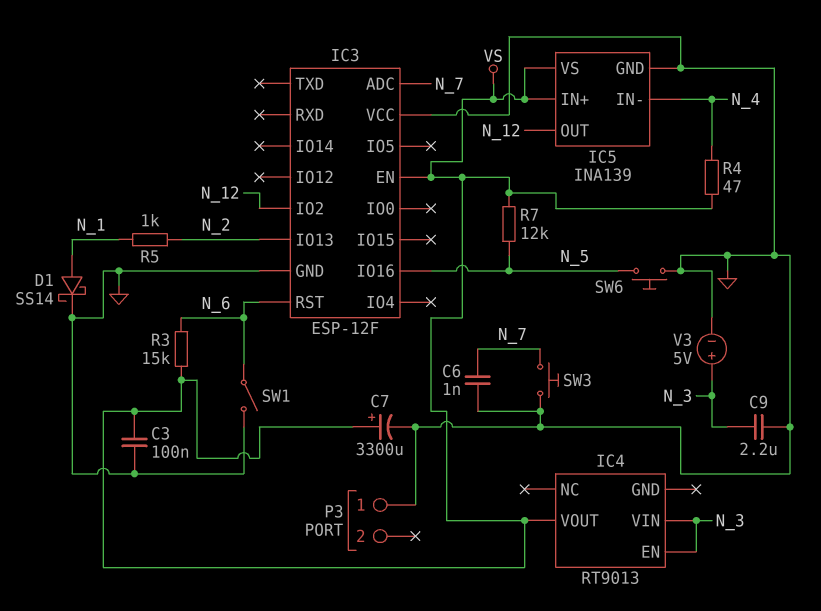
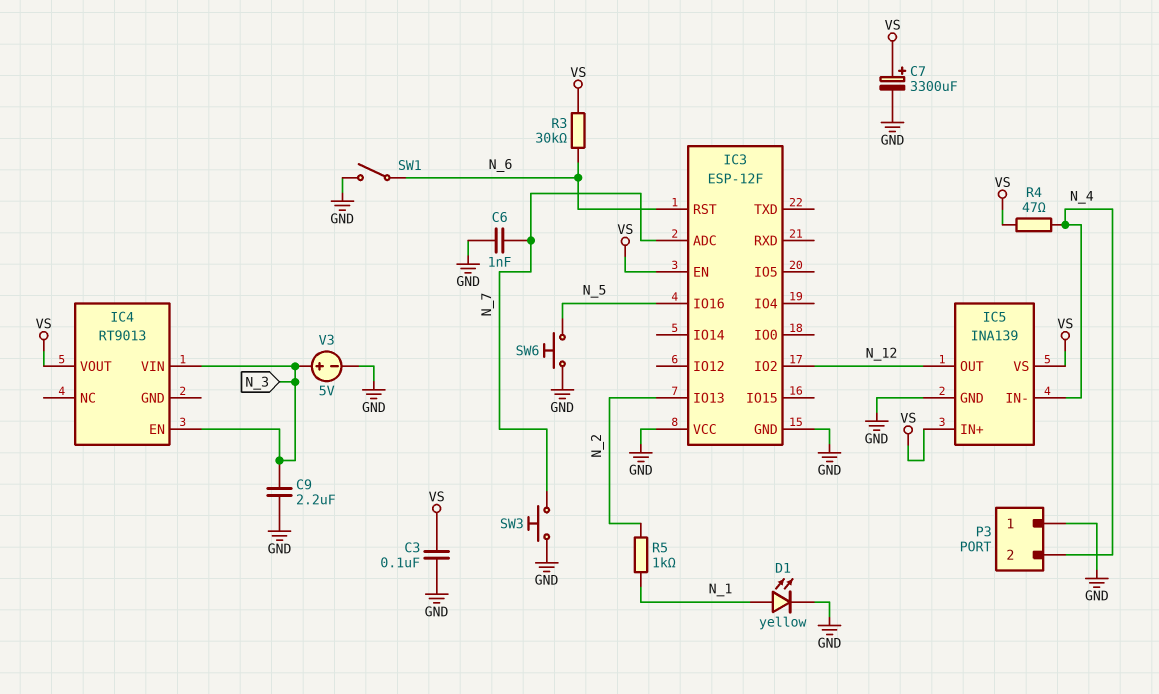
D1: schottky SS14 (A N_1, K GND) -> LED yellow (A N_1, K GND)
P3 pin 2: none -> N_4
R3: 15k (N_6, VS) -> 30k (N_6, VS)
R7: 12k (N_5, VS) -> none

